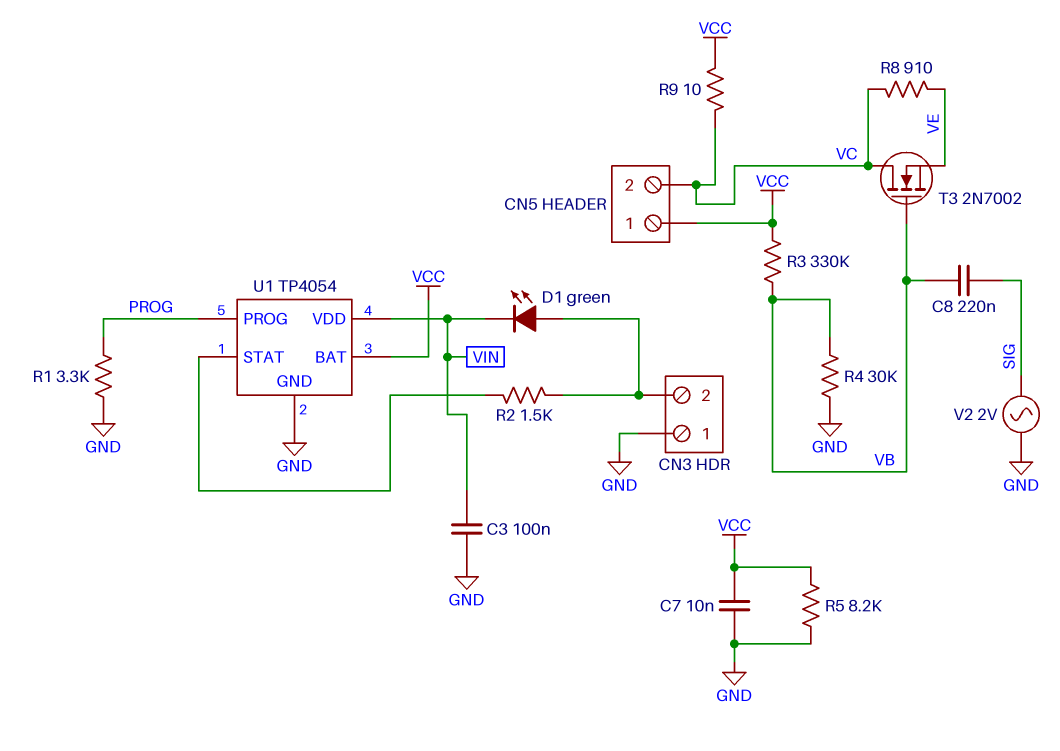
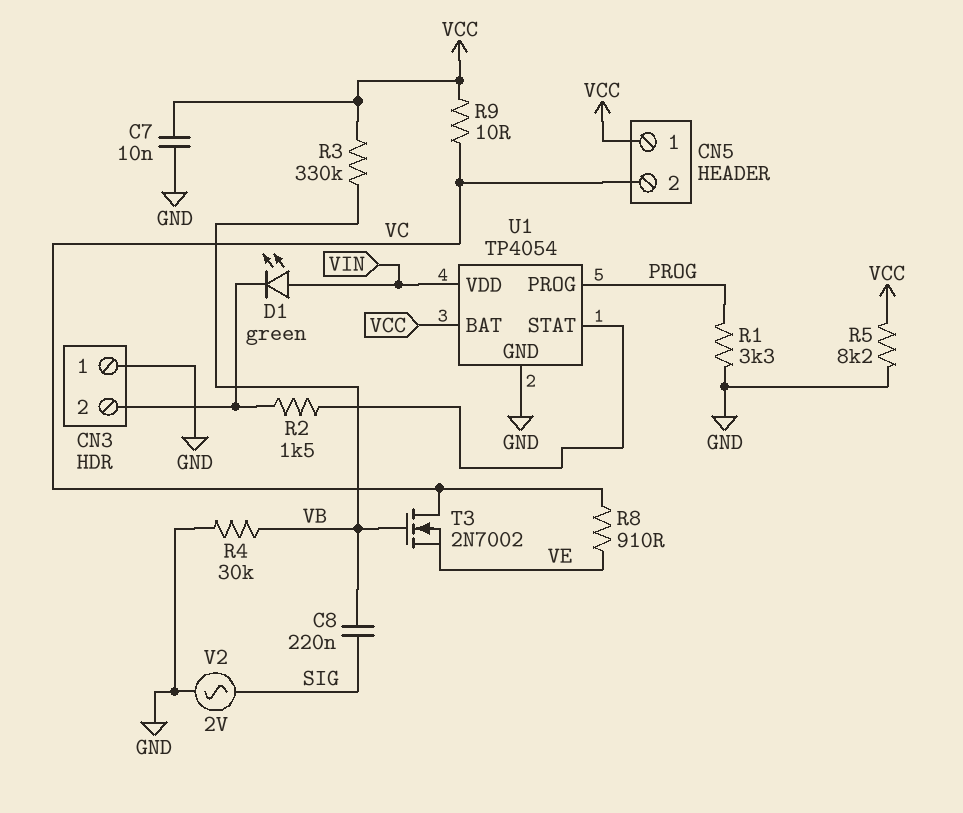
C3: 100nF (GND, VIN) -> none
D1: LED green (A CN3/2, K VIN) -> LED green (A VIN, K CN3/2)

